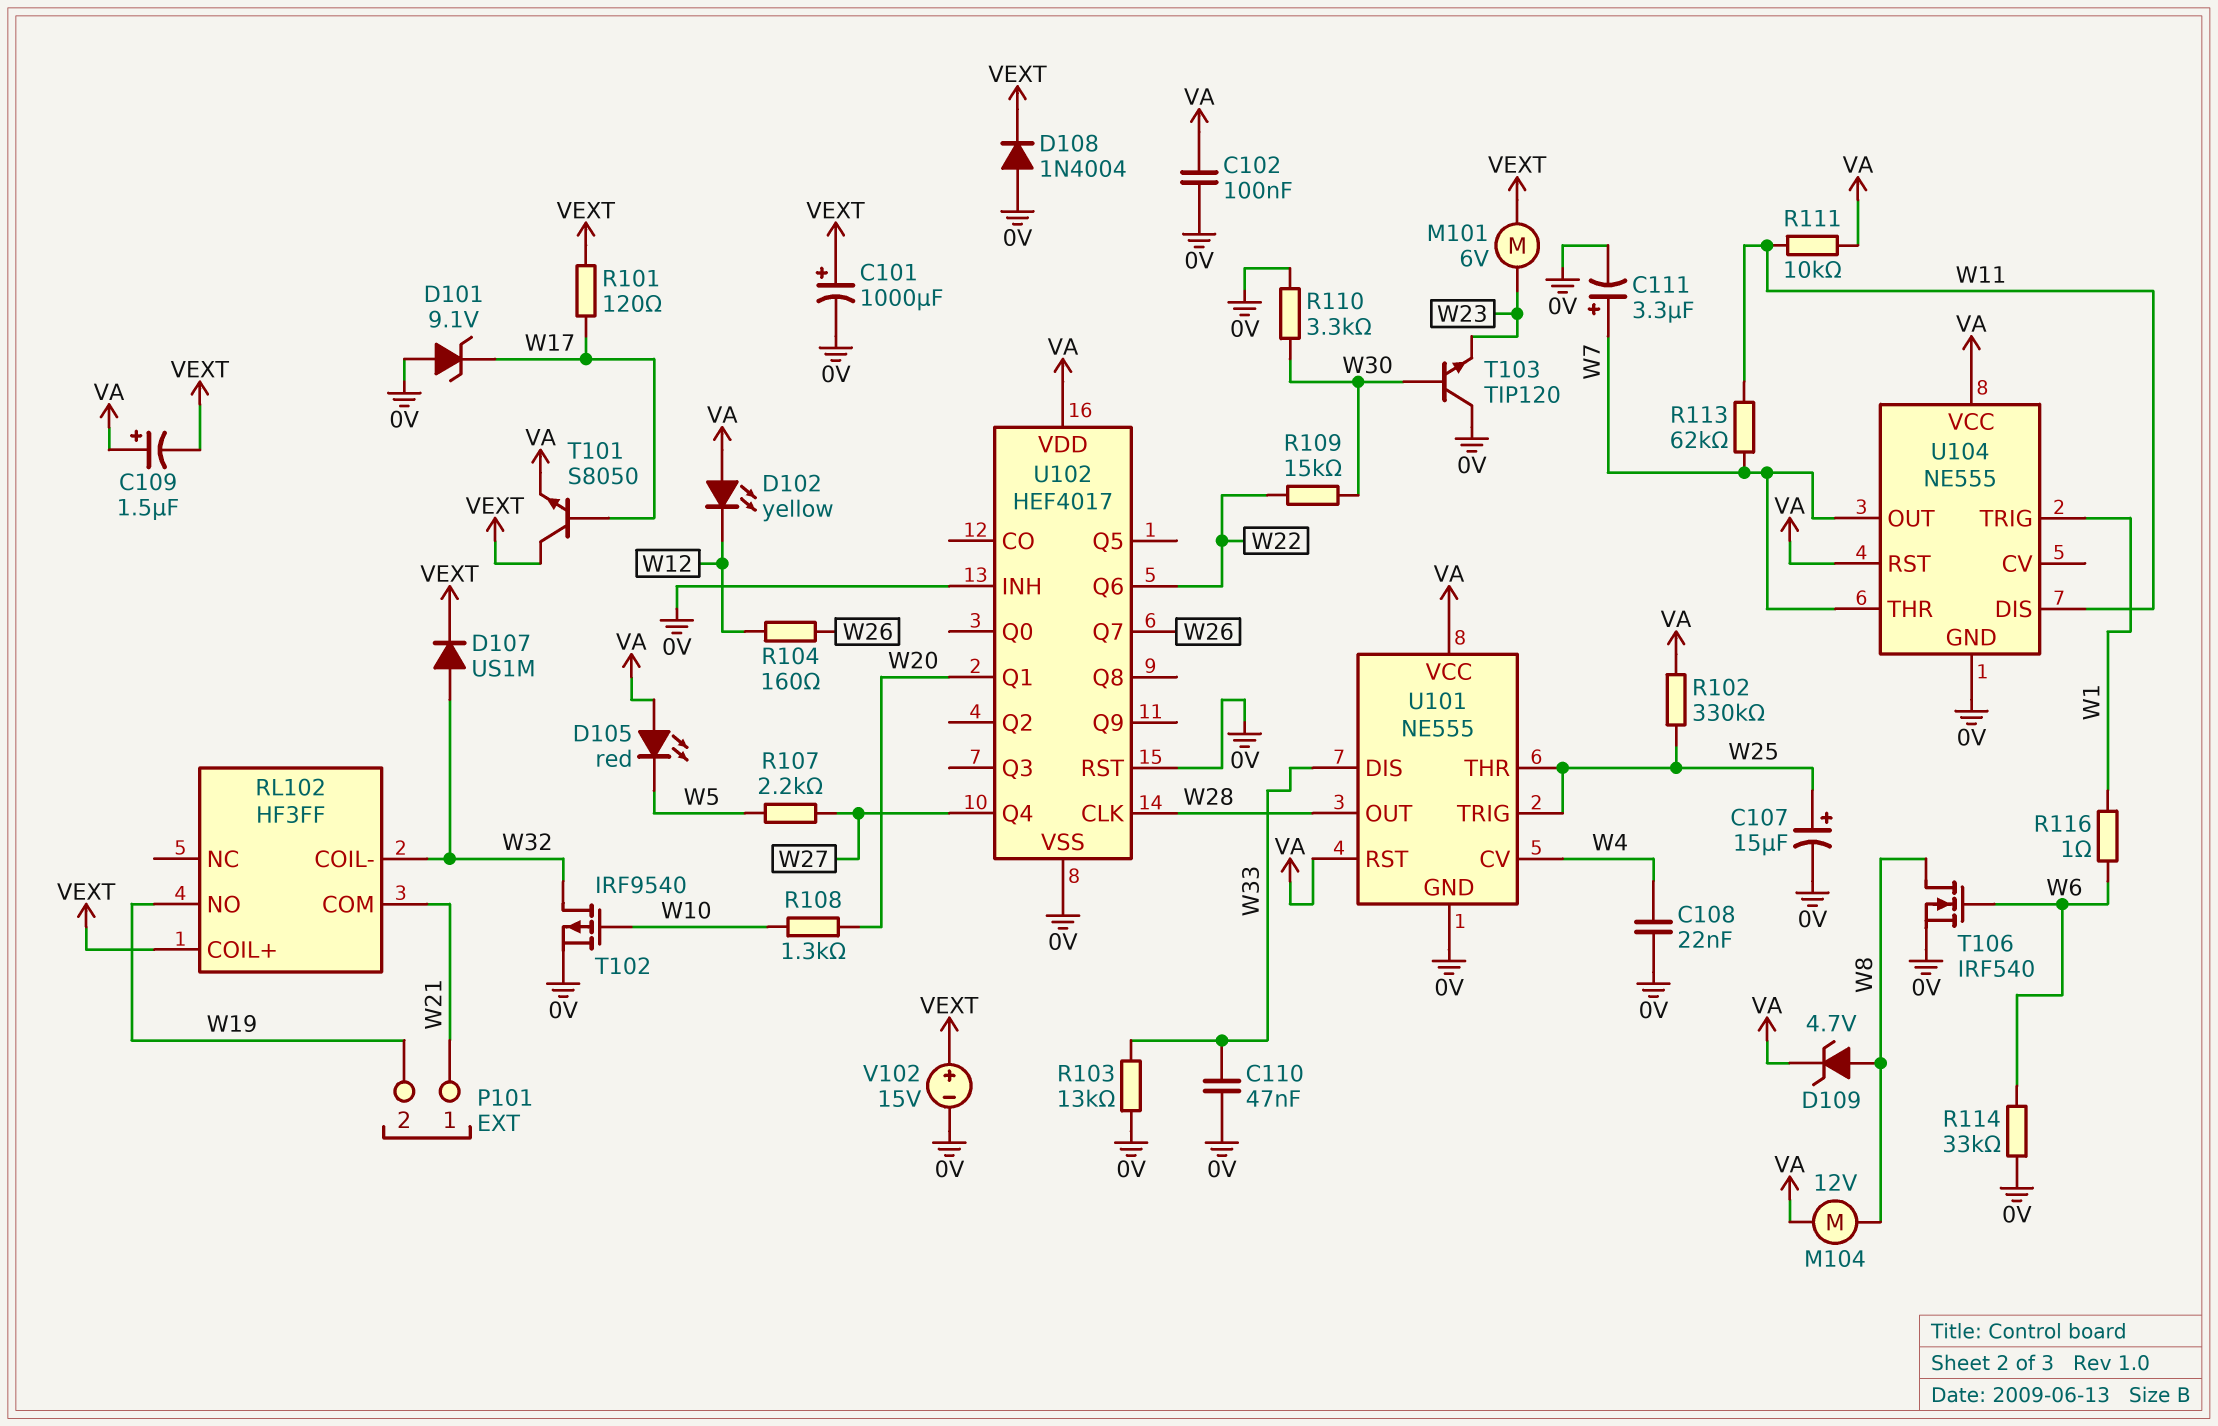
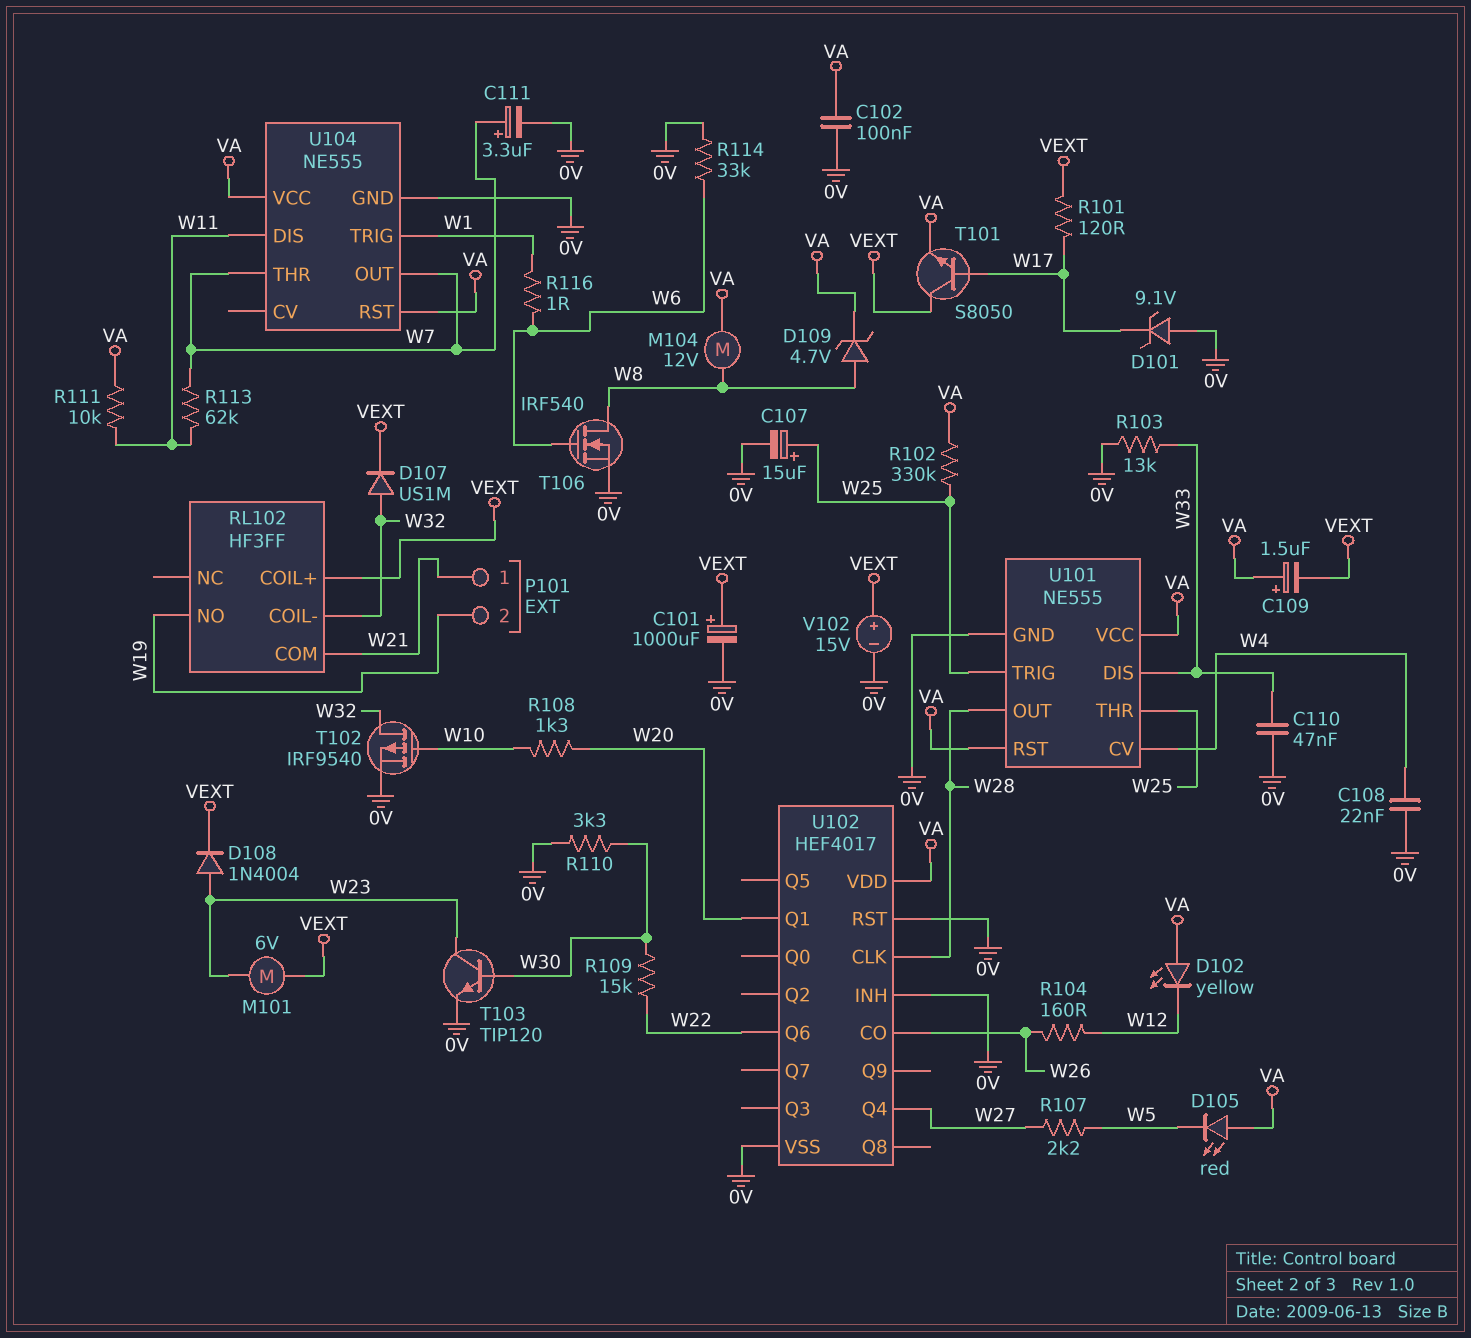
D108: diode 1N4004 (A 0V, K VEXT) -> diode 1N4004 (A W23, K VEXT)
T103: NPN TIP120 (B W30, C 0V, E W23) -> NPN TIP120 (B W30, C W23, E 0V)
U102 pin CO: none -> W26
U102 pin Q7: W26 -> none

